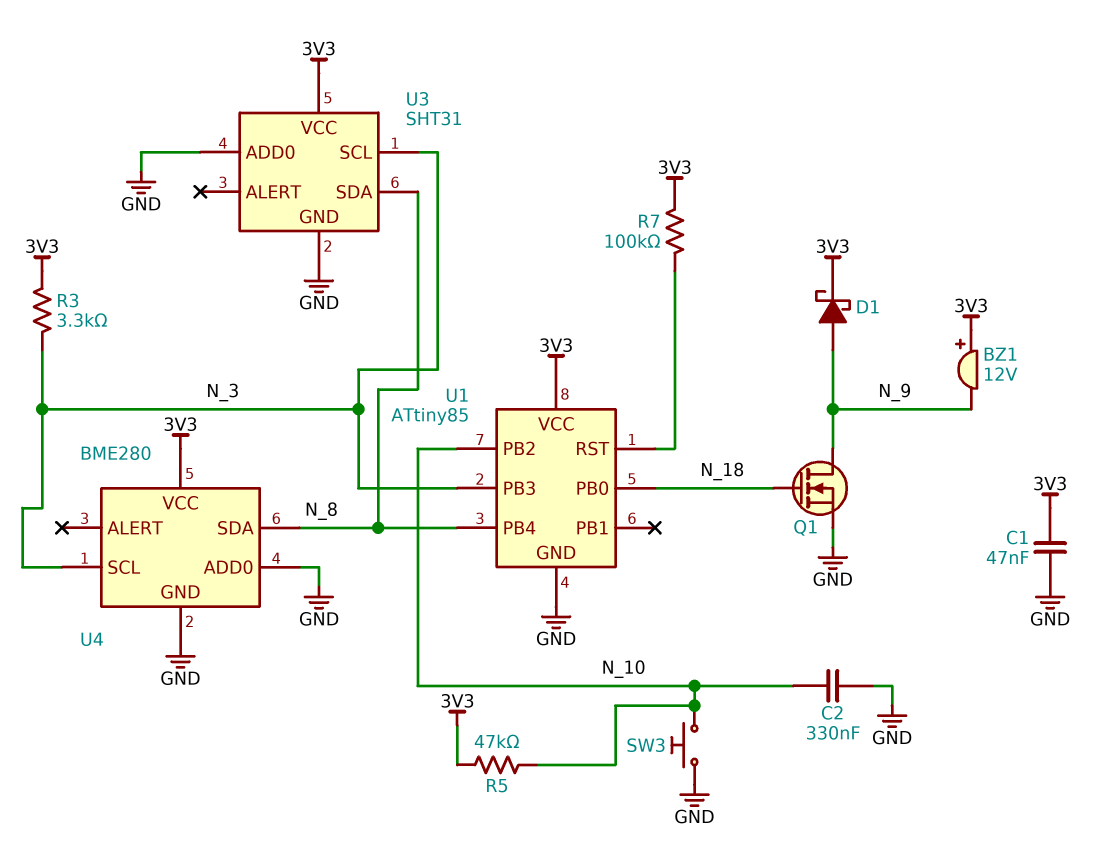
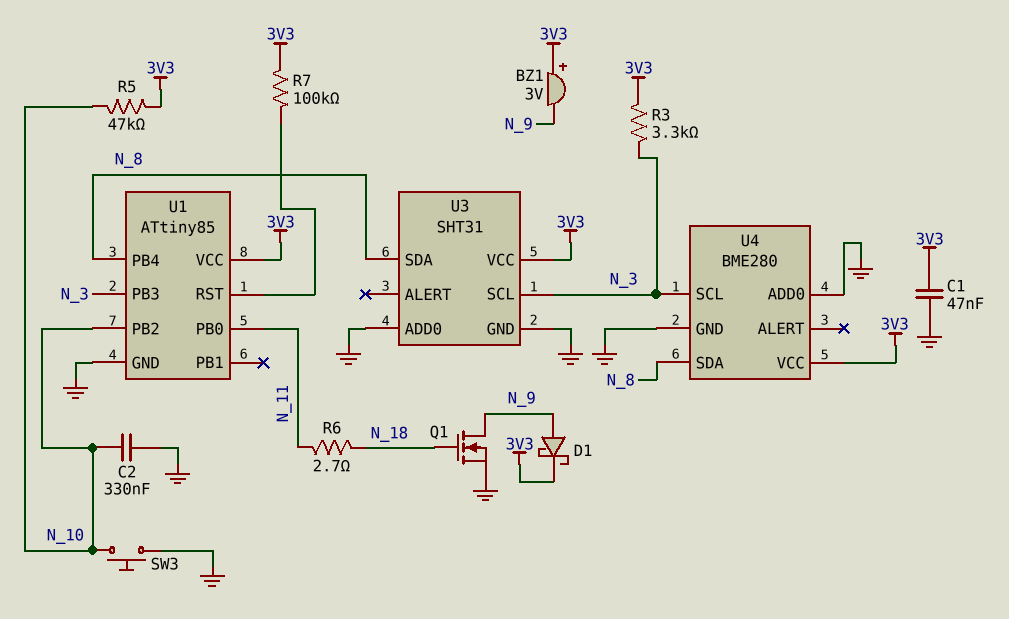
BZ1: buzzer 12V (plus 3V3, minus N_9) -> buzzer 3V (plus 3V3, minus N_9)
R6: none -> 2.7 (N_11, N_18)
U1 pin PB0: N_18 -> N_11

